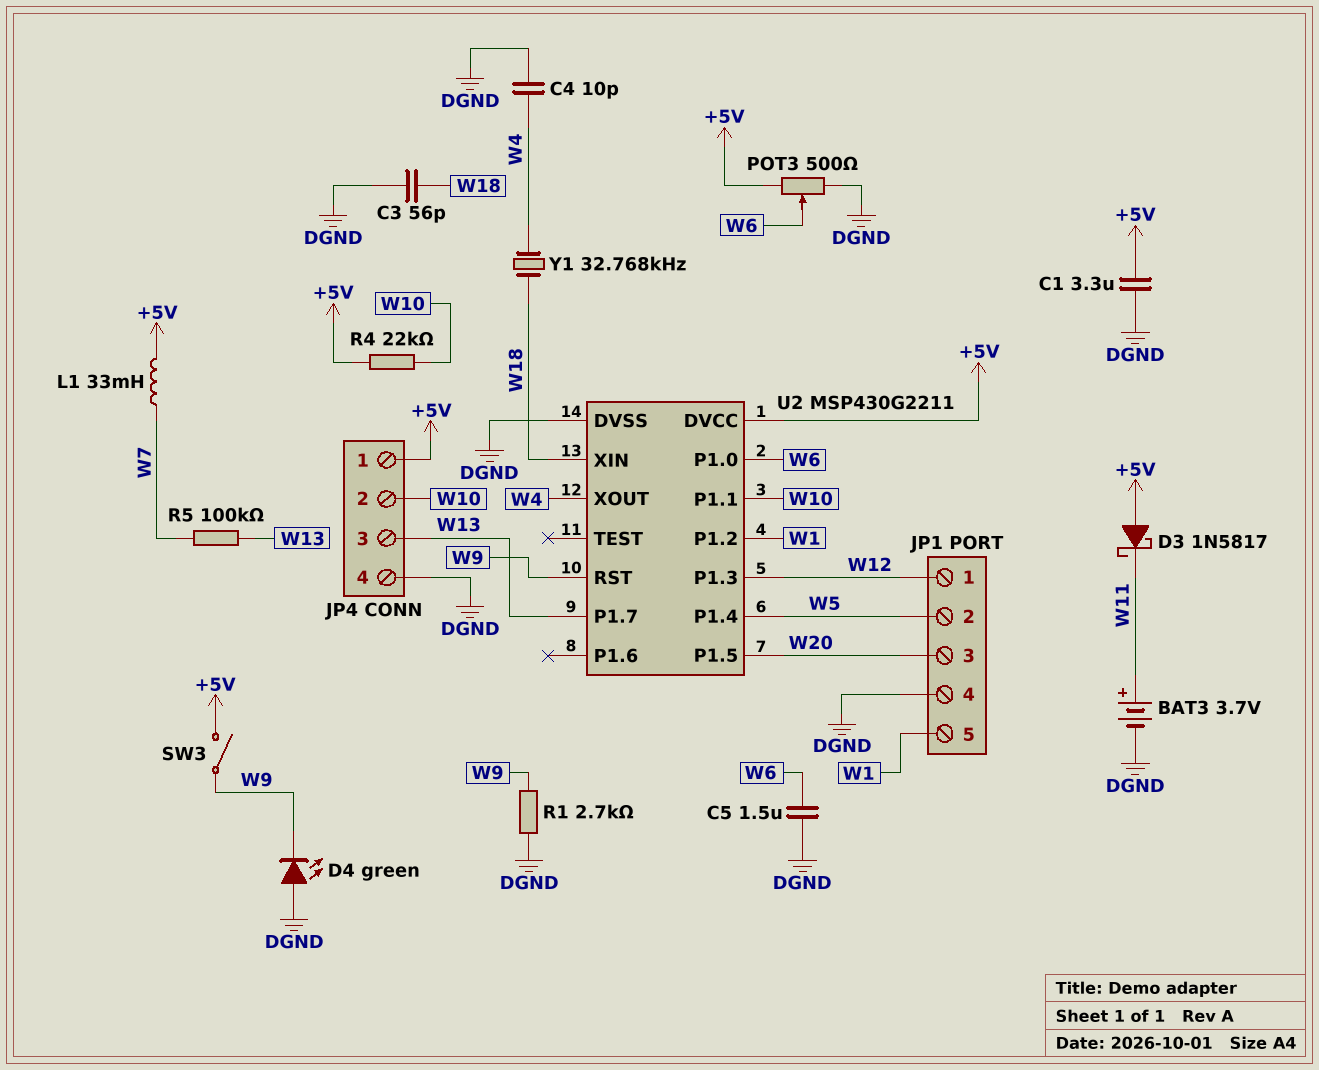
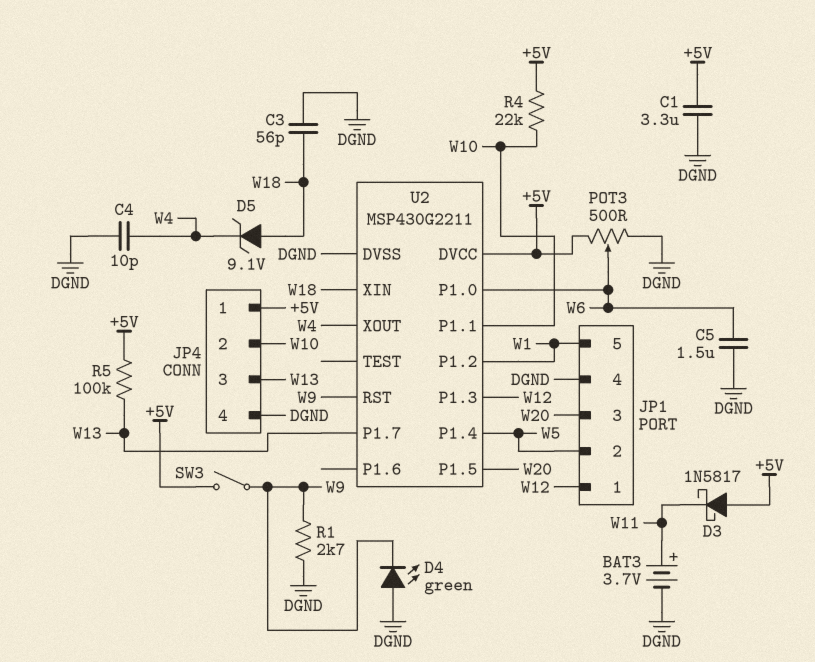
D5: none -> zener 9.1V (A W18, K W4)
L1: 33mH (+5V, W7) -> none
R5: 100k (W7, W13) -> 100k (+5V, W13)
Y1: 32.768kHz (W4, W18) -> none

